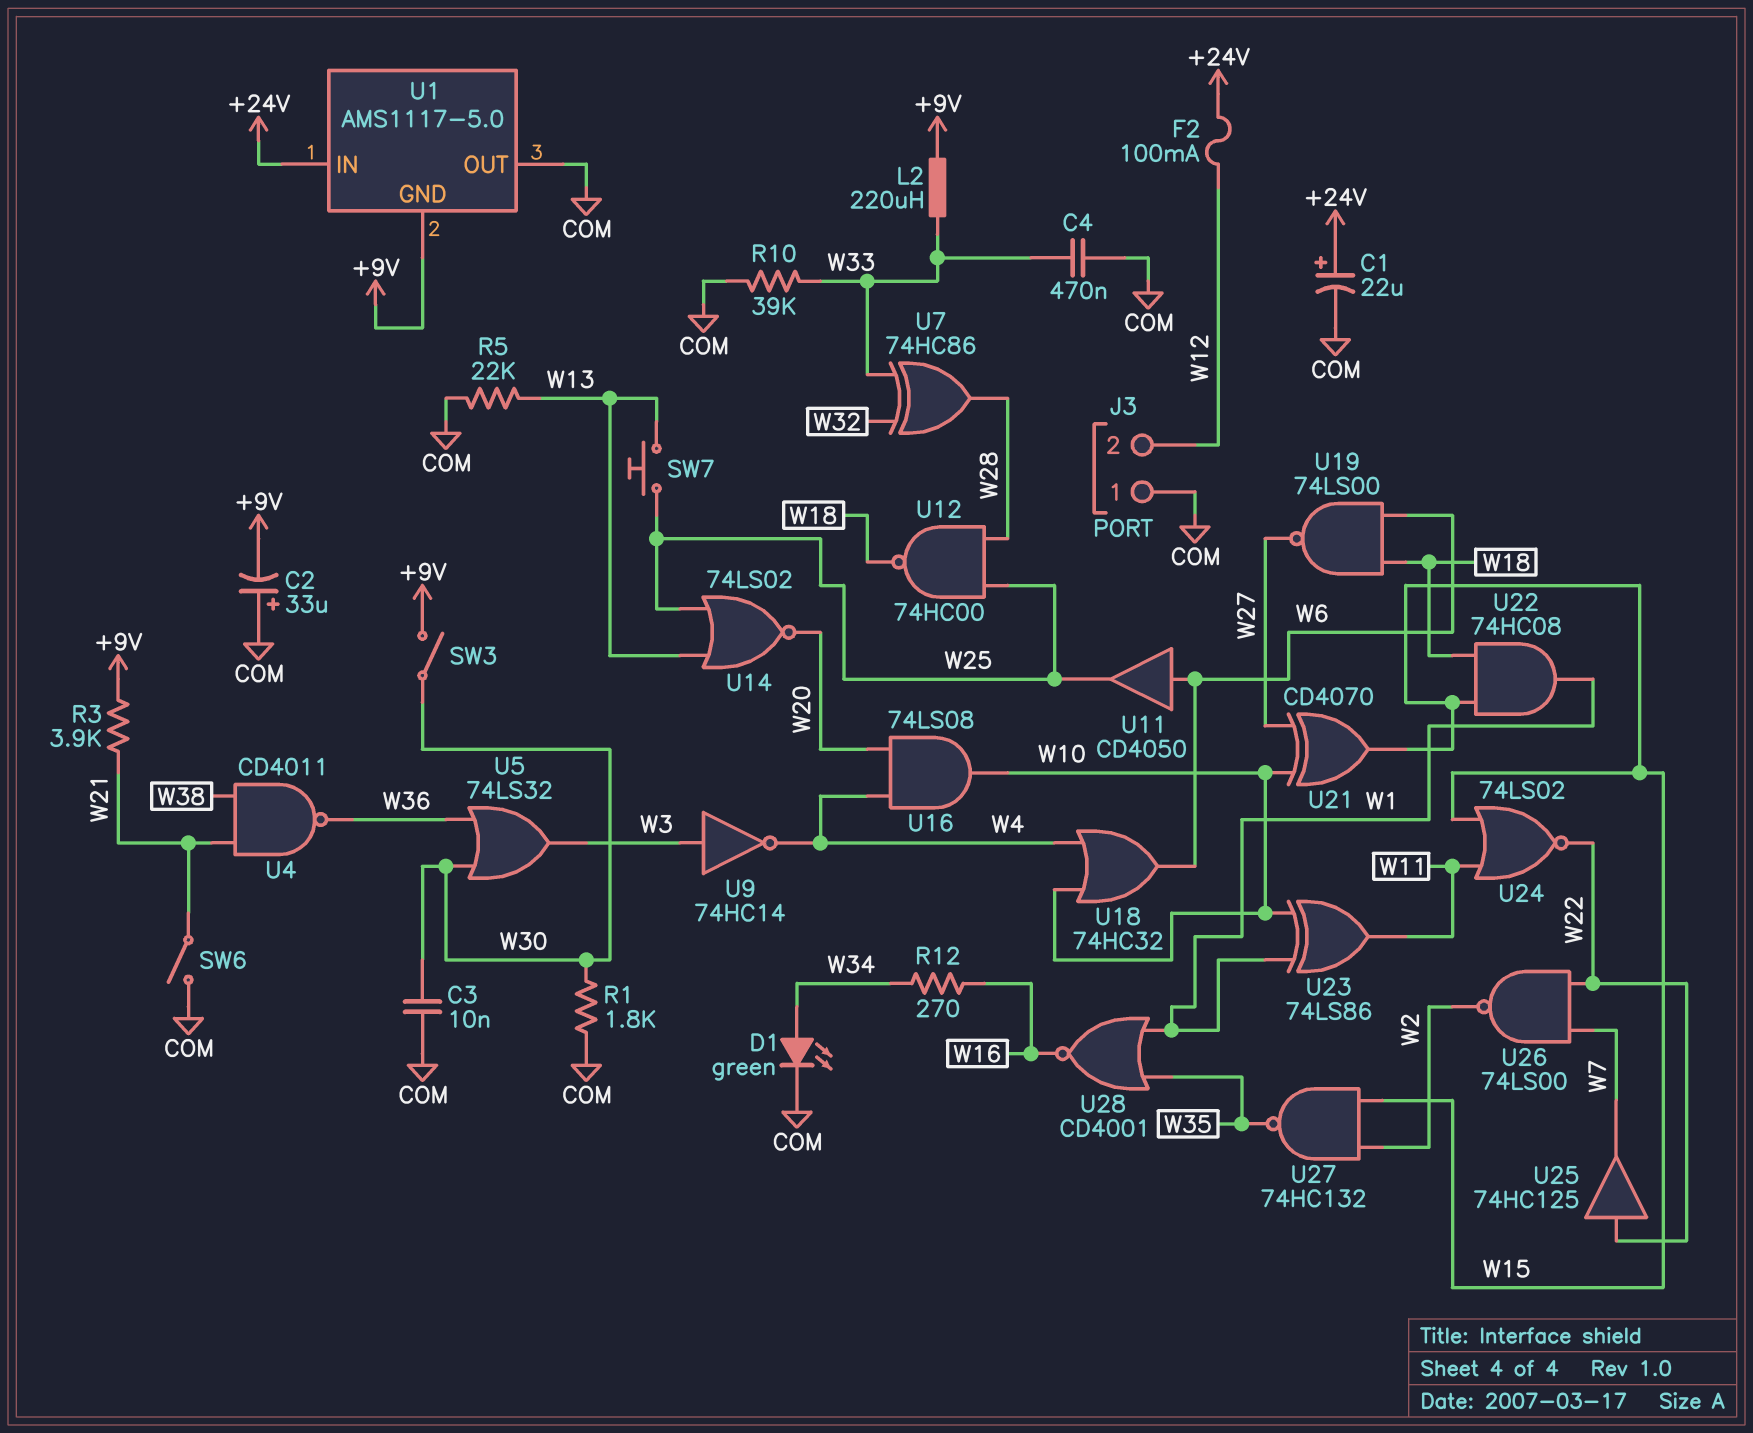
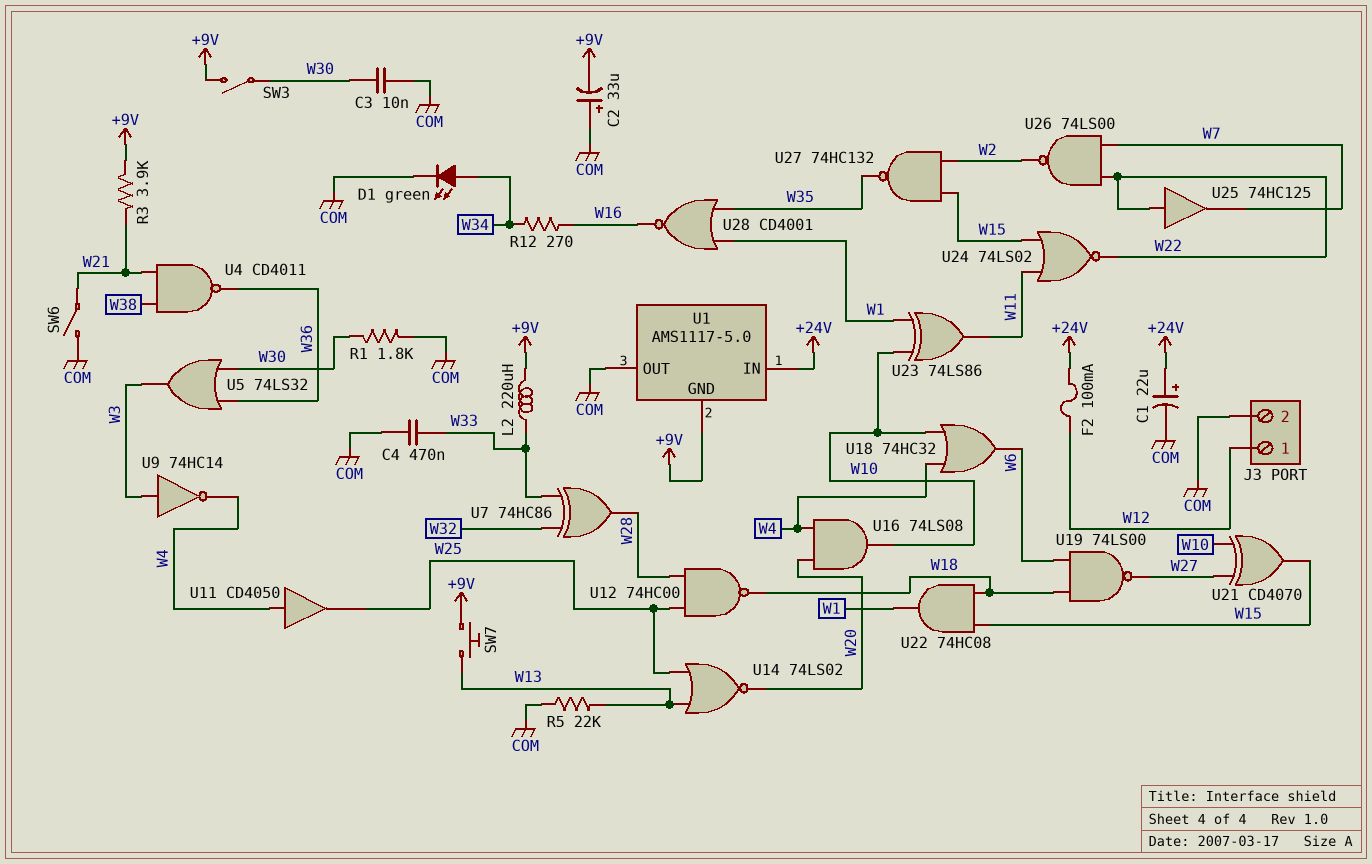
J3 pin 1: COM -> W12
J3 pin 2: W12 -> COM
R10: 39k (COM, W33) -> none
SW7: button (W13, W25) -> button (+9V, W13)
U11: buffer CD4050 (in W6, out W25) -> buffer CD4050 (in W4, out W25)

